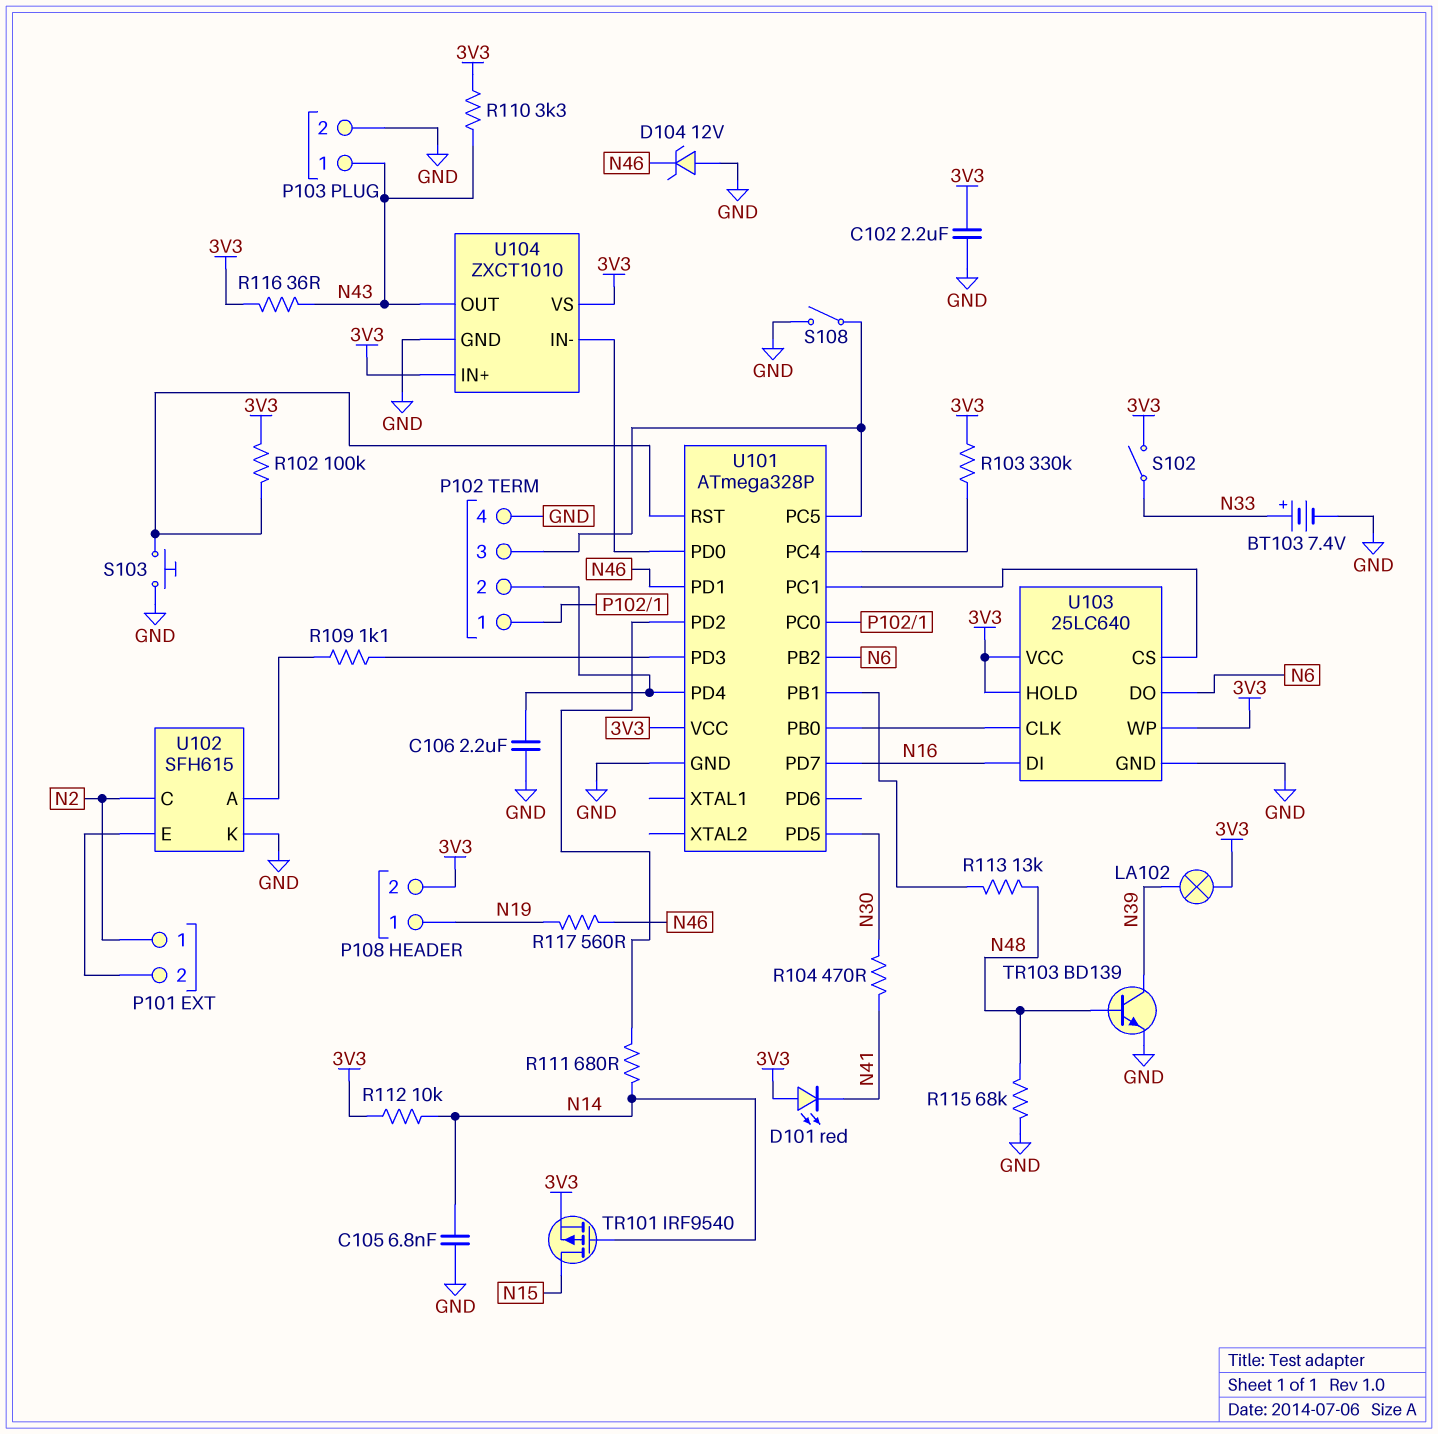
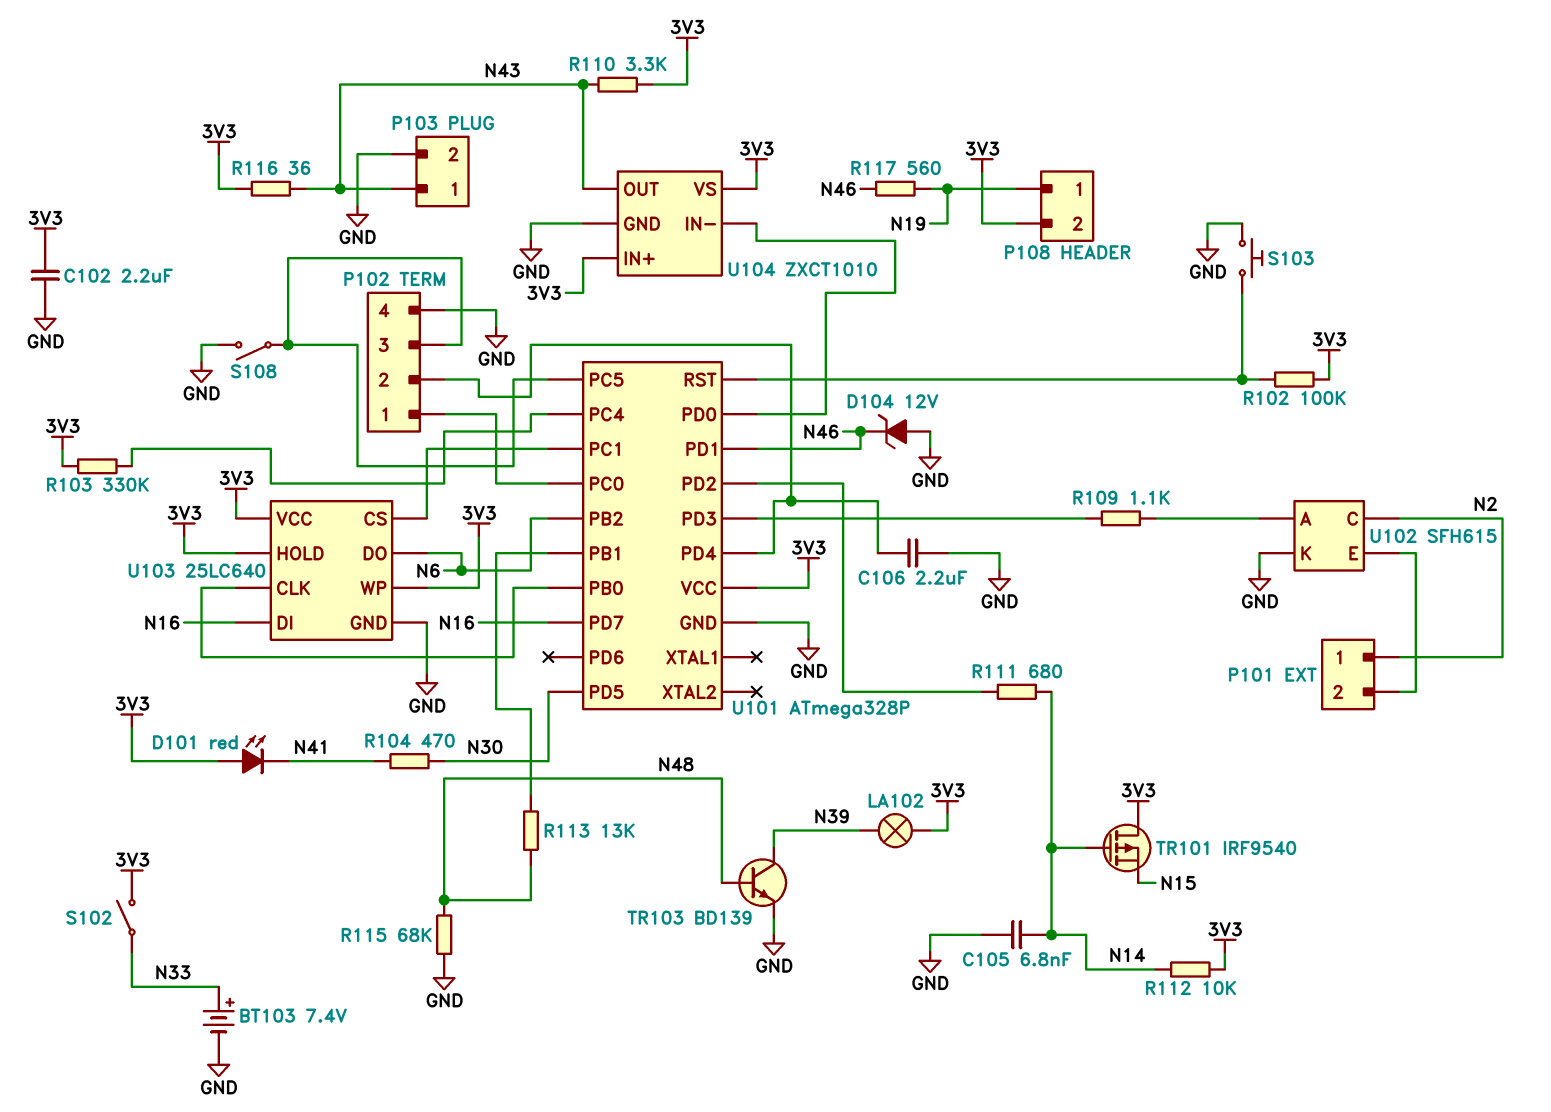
TR101: PMOS IRF9540 (G N14, D N15, S 3V3) -> PMOS IRF9540 (G N14, D 3V3, S N15)

